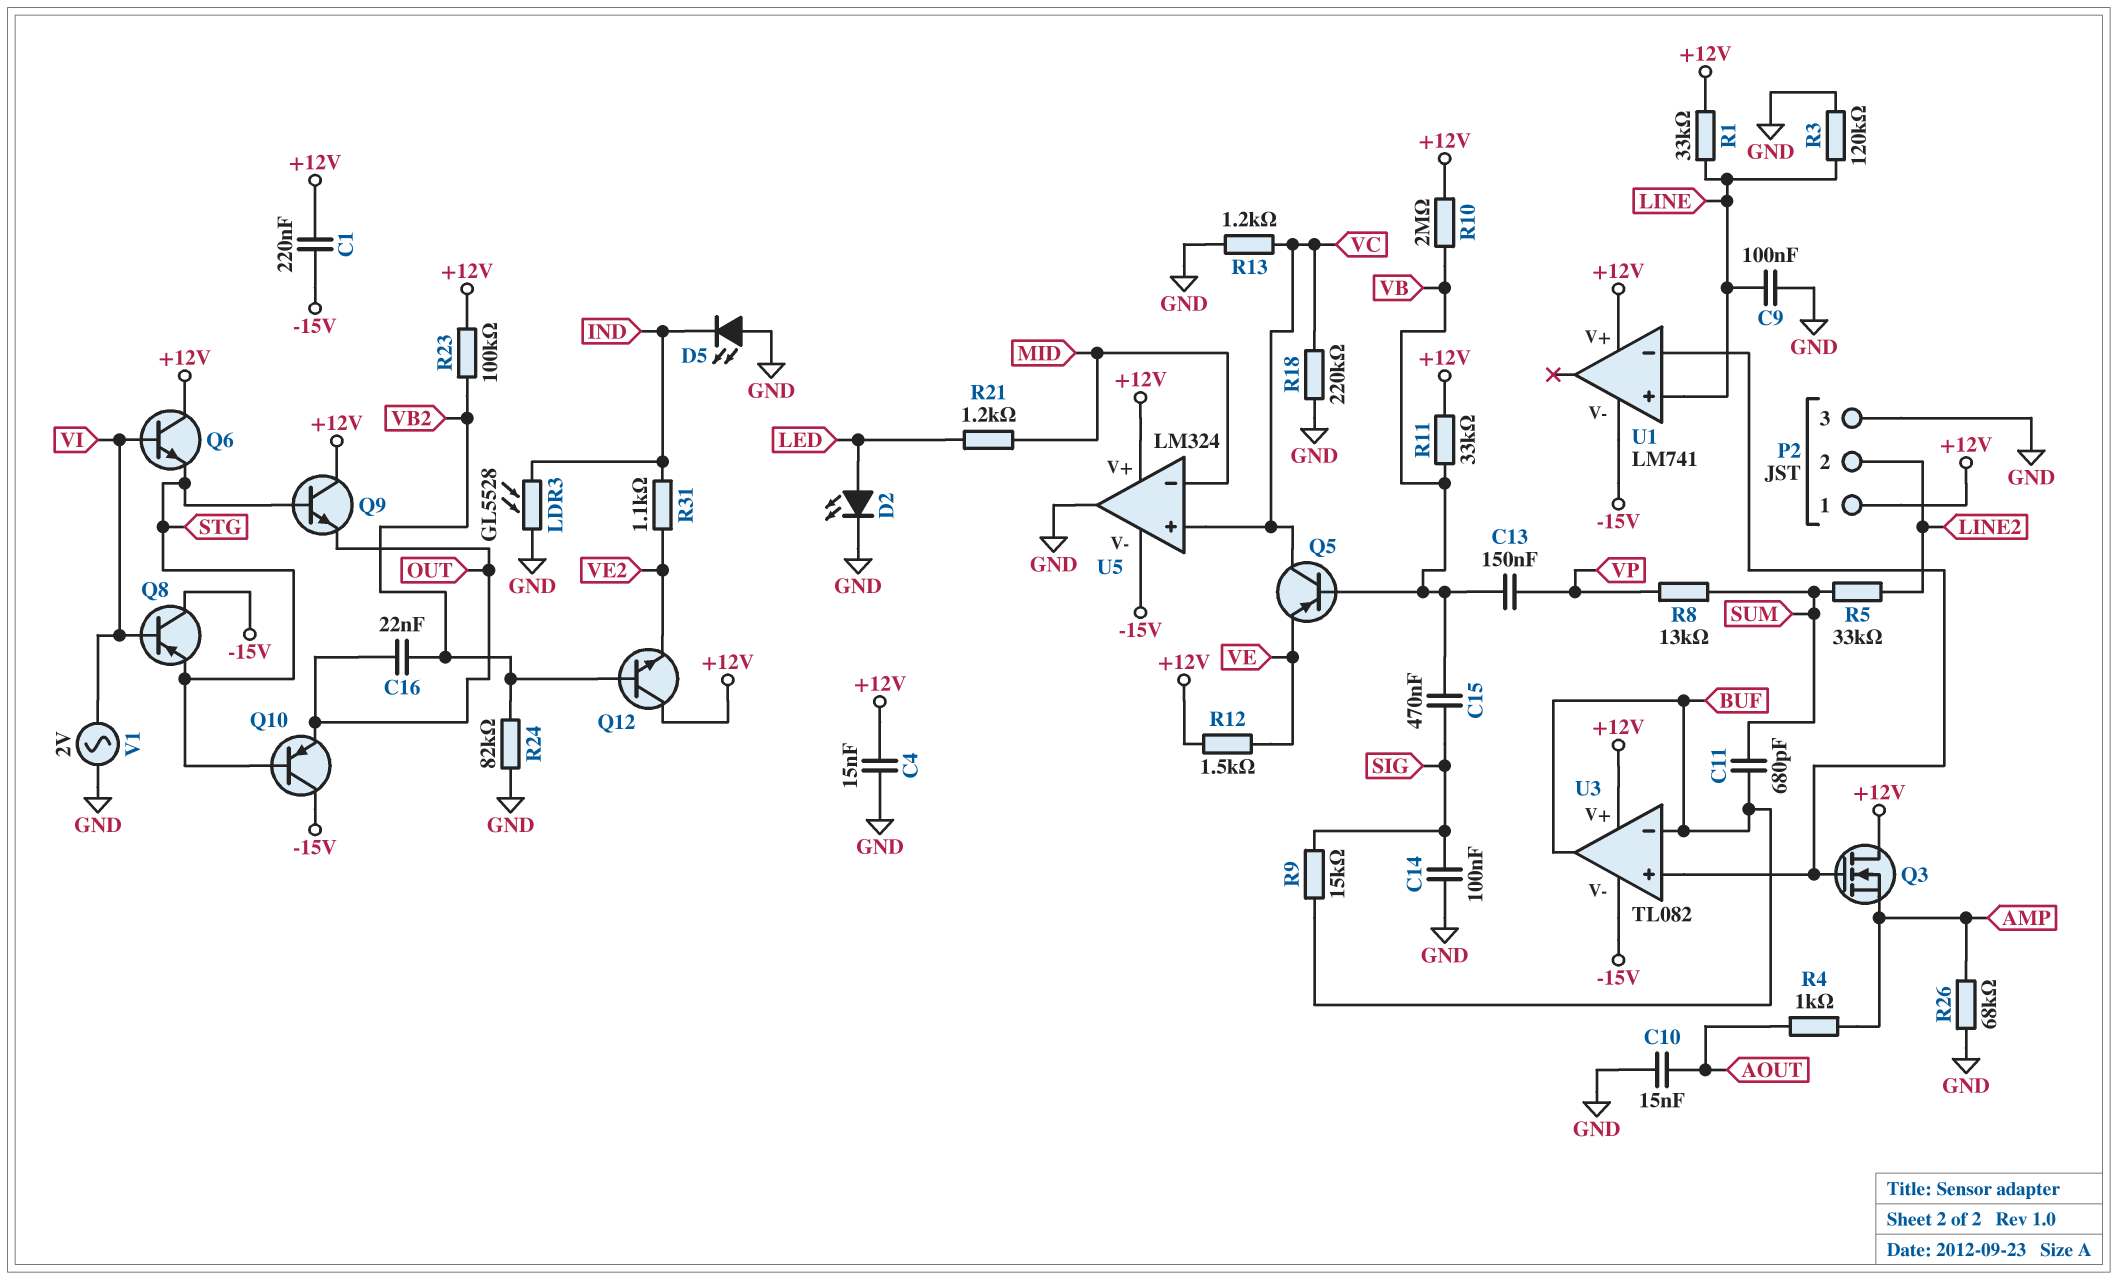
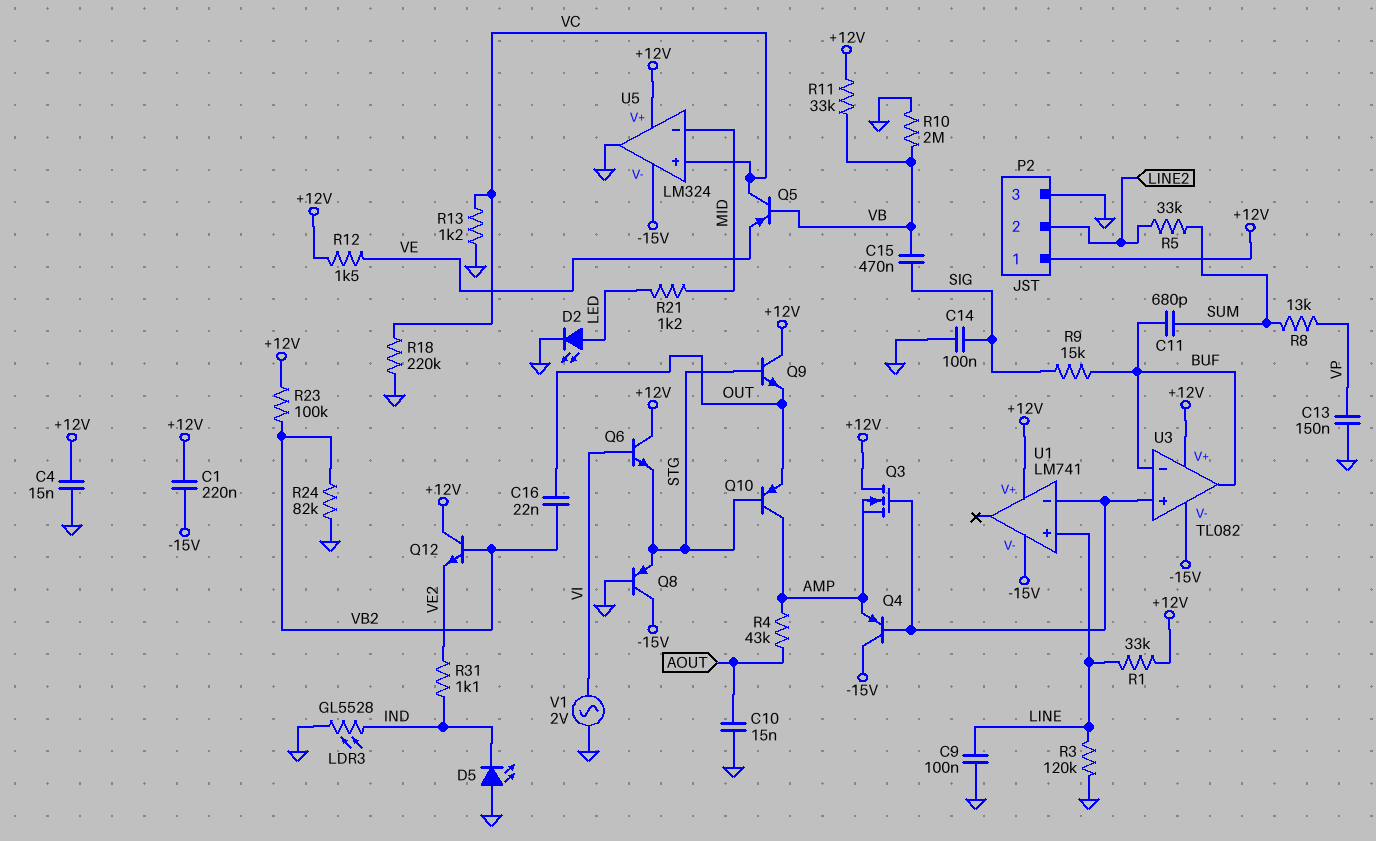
C13: 150nF (VB, VP) -> 150nF (GND, VP)
Q4: none -> PNP (B U1/in-, C -15V, E AMP)
Q8: PNP (B VI, C -15V, E STG) -> PNP (B GND, C -15V, E STG)
Q10: PNP (B STG, C -15V, E OUT) -> PNP (B STG, C AMP, E OUT)
R4: 1k (AMP, AOUT) -> 43k (AMP, AOUT)
R10: 2M (+12V, VB) -> 2M (GND, VB)
R26: 68k (AMP, GND) -> none

